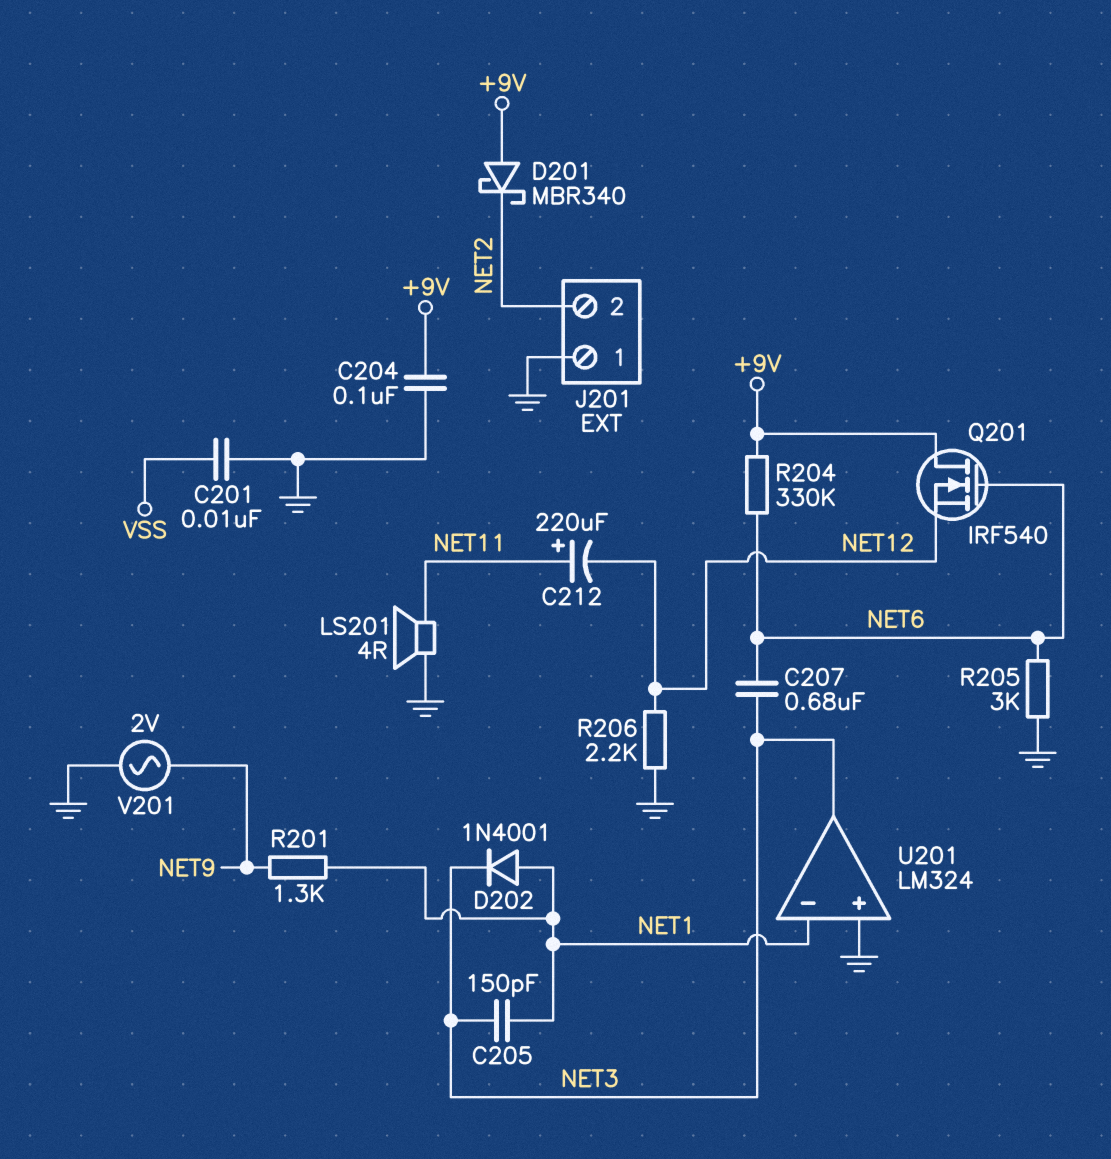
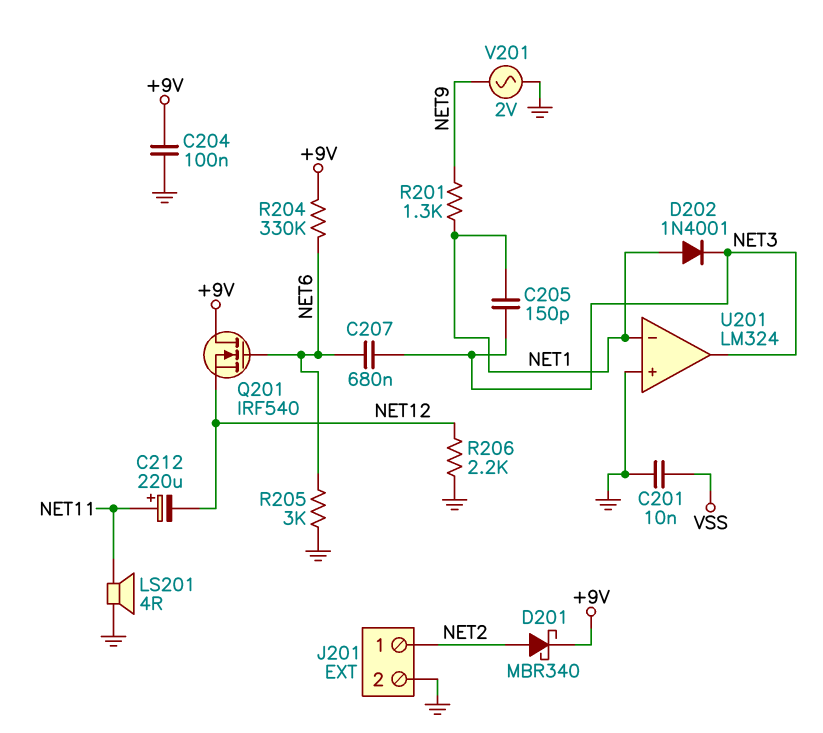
D201: schottky MBR340 (A +9V, K NET2) -> schottky MBR340 (A NET2, K +9V)
J201 pin 1: GND -> NET2
J201 pin 2: NET2 -> GND

